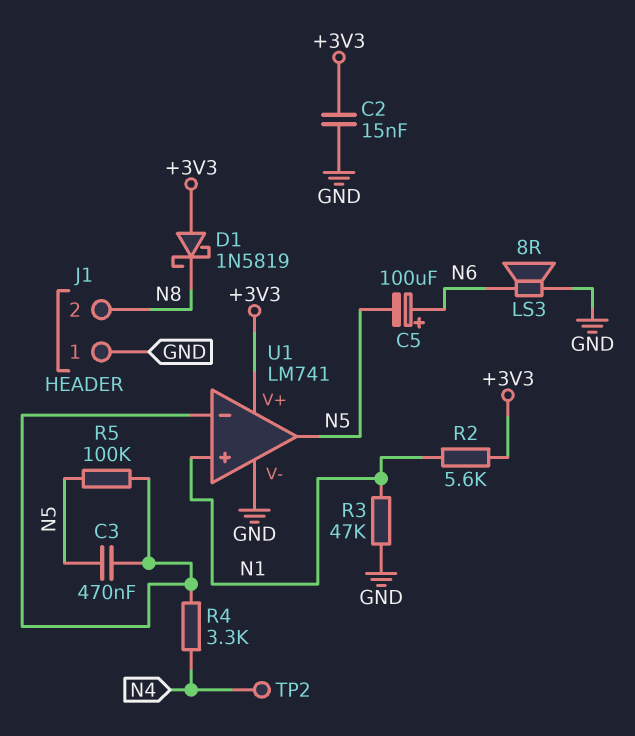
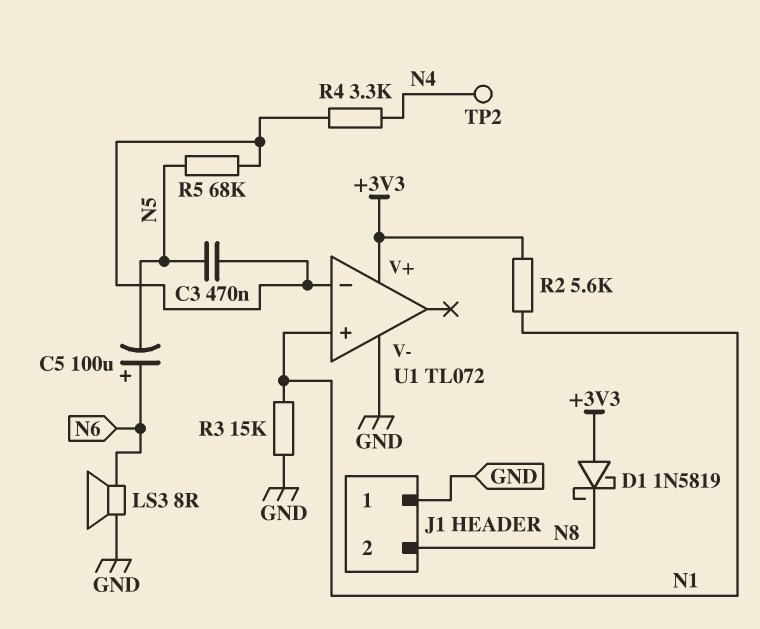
C2: 15nF (+3V3, GND) -> none
R3: 47k (GND, N1) -> 15k (GND, N1)
R5: 100k (N5, U1/in-) -> 68k (N5, U1/in-)
U1: LM741 -> TL072
U1 pin out: N5 -> none

